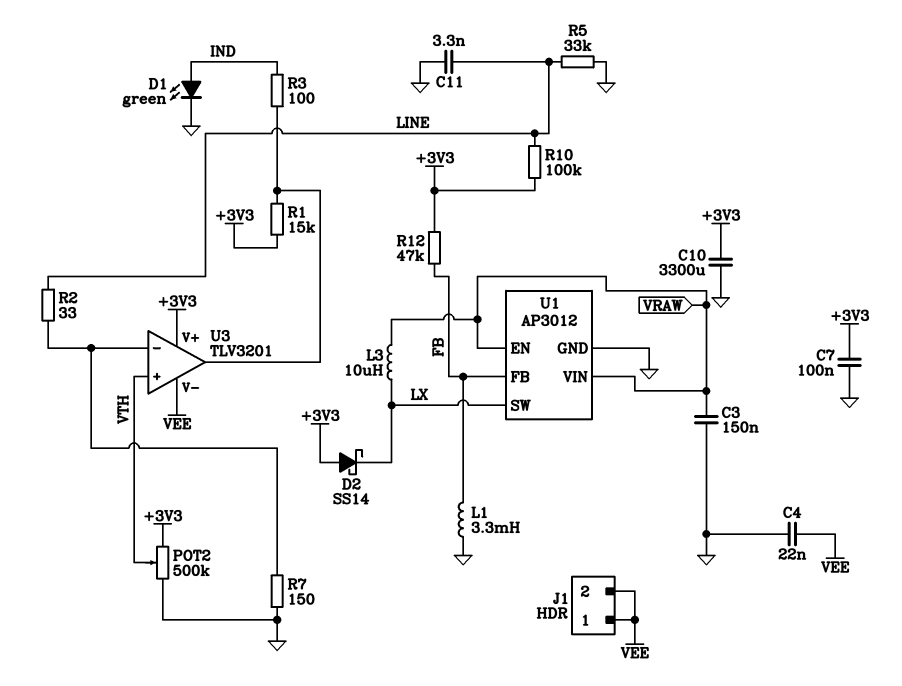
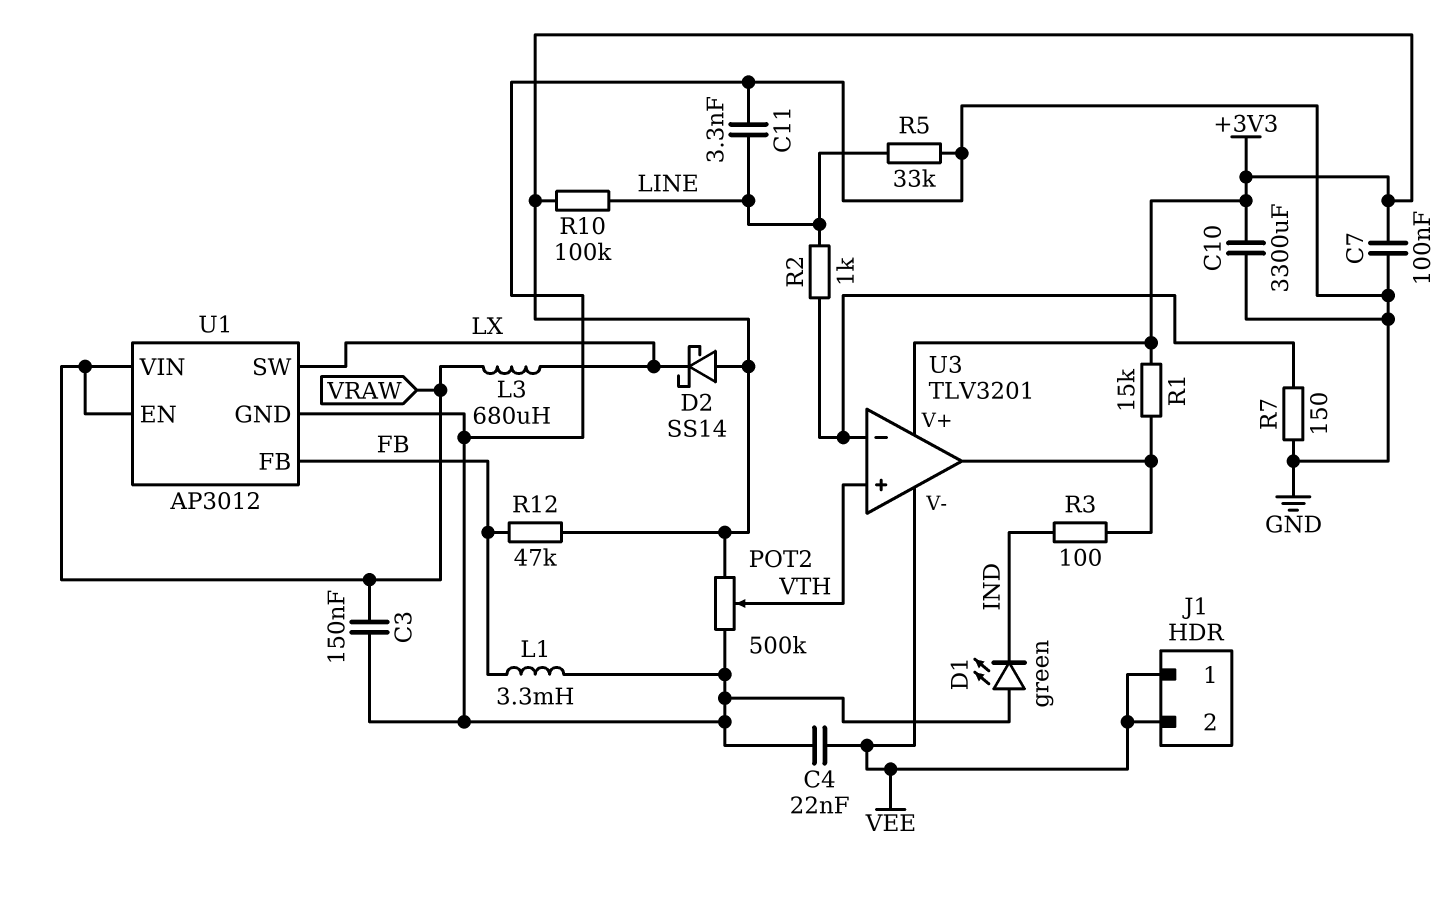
D1: LED green (A IND, K GND) -> LED green (A GND, K IND)
L3: 10uH (LX, VRAW) -> 680uH (LX, VRAW)
R2: 33 (LINE, U3/in-) -> 1k (LINE, U3/in-)

